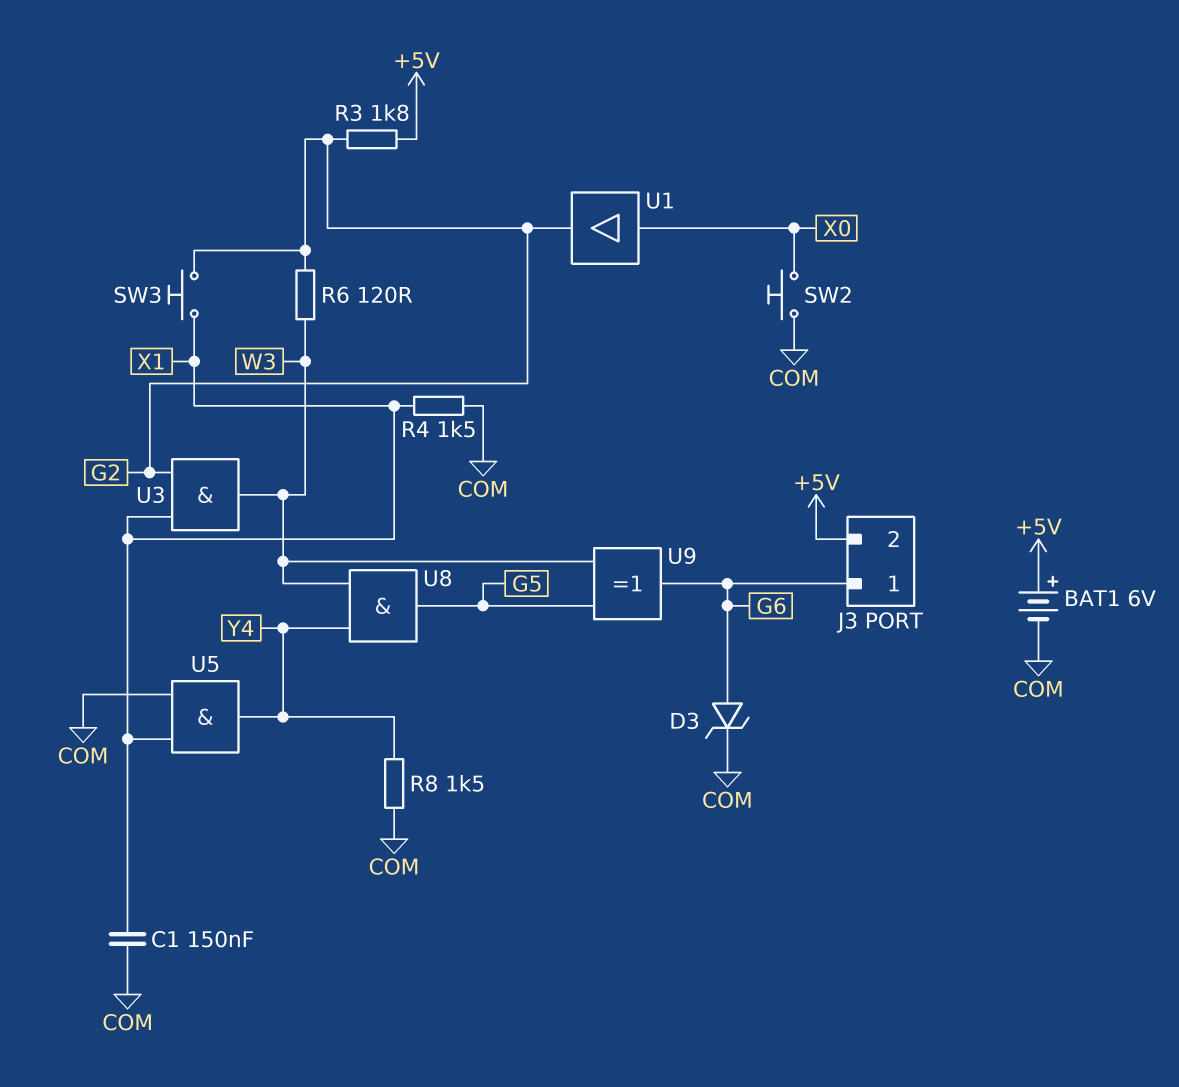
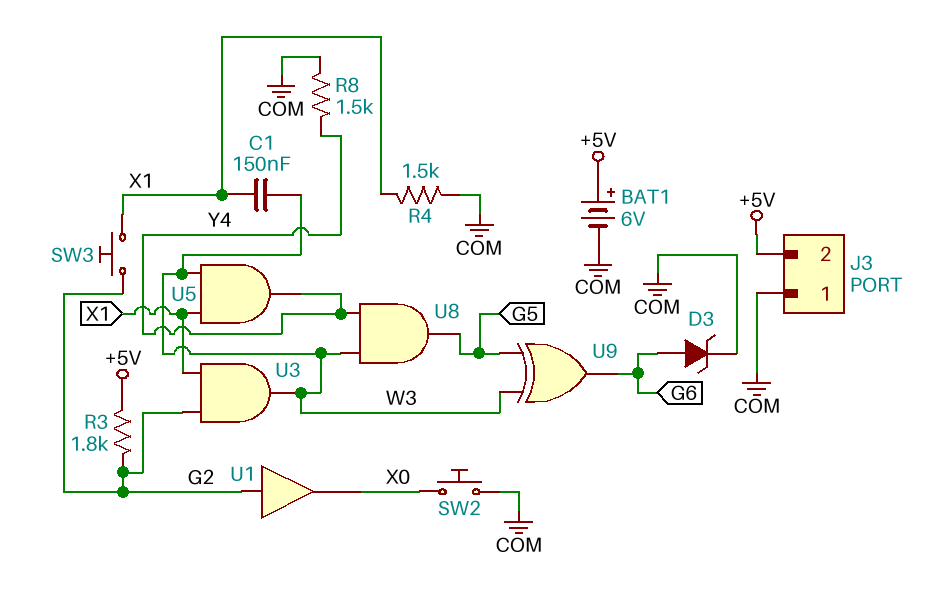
C1: 150nF (COM, X1) -> 150nF (W3, X1)
J3 pin 1: G6 -> COM
R6: 120 (G2, W3) -> none
U1: buffer (in X0, out G2) -> buffer (in G2, out X0)
U5: AND (in COM, in X1, out Y4) -> AND (in W3, in X1, out Y4)

